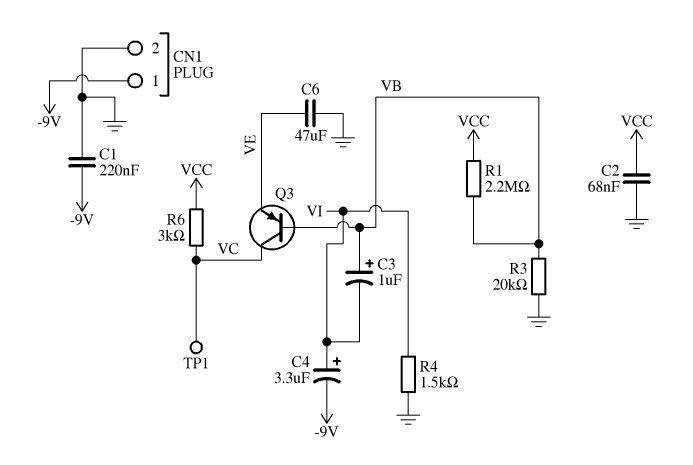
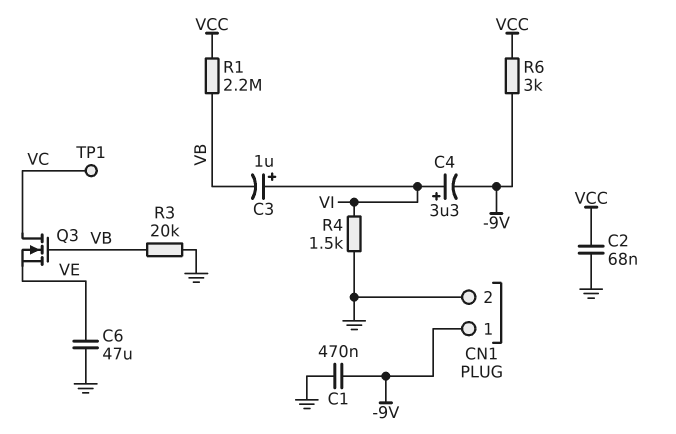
C1: 220nF (-9V, GND) -> 470nF (-9V, GND)
C3: 1uF (plus VB, minus VI) -> 1uF (plus VI, minus VB)
Q3: PNP (B VB, C VC, E VE) -> NMOS (G VB, D VC, S VE)
R6: 3k (VC, VCC) -> 3k (-9V, VCC)

